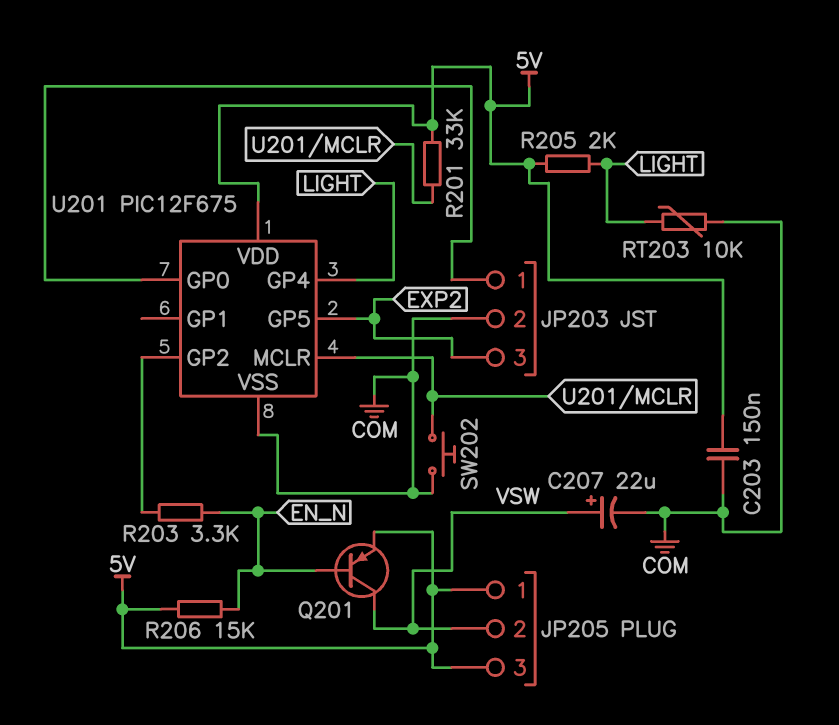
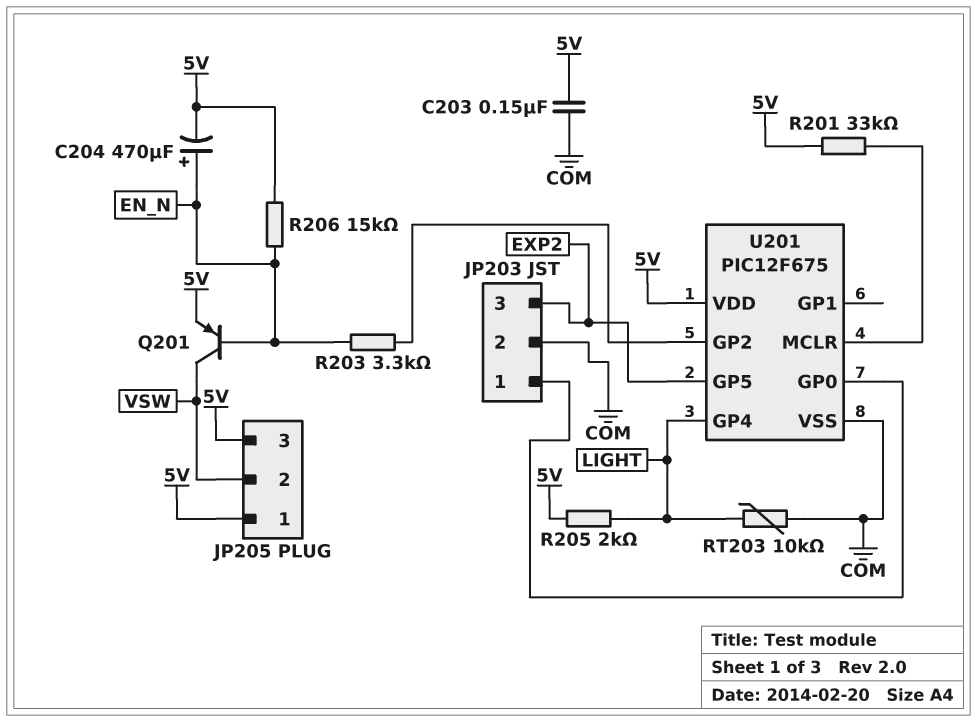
C204: none -> 470uF (plus EN_N, minus 5V)
C207: 22uF (plus VSW, minus COM) -> none
SW202: button (COM, U201/MCLR) -> none

